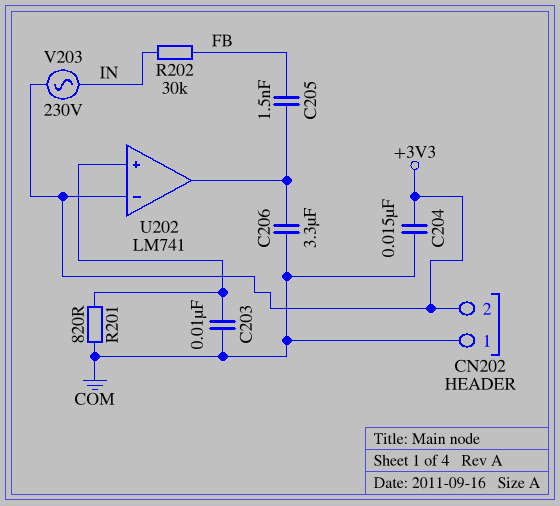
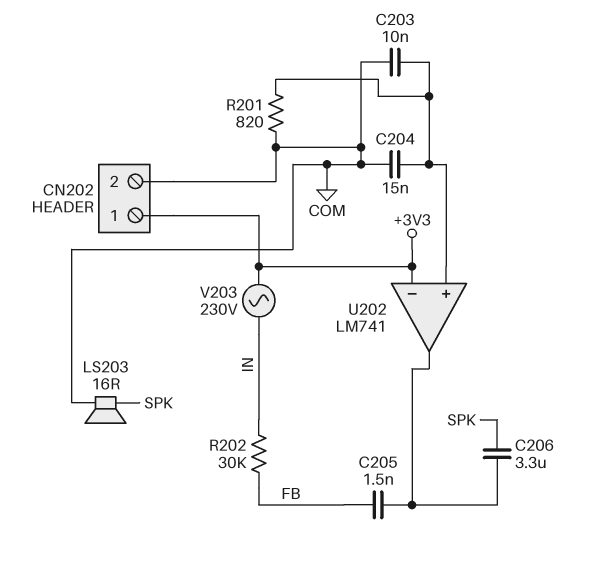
C204: 15nF (+3V3, COM) -> 15nF (COM, U202/in+)
C206: 3.3uF (COM, U202/out) -> 3.3uF (SPK, U202/out)
CN202 pin 1: COM -> +3V3
CN202 pin 2: +3V3 -> COM
LS203: none -> speaker 16R (COM, SPK)

